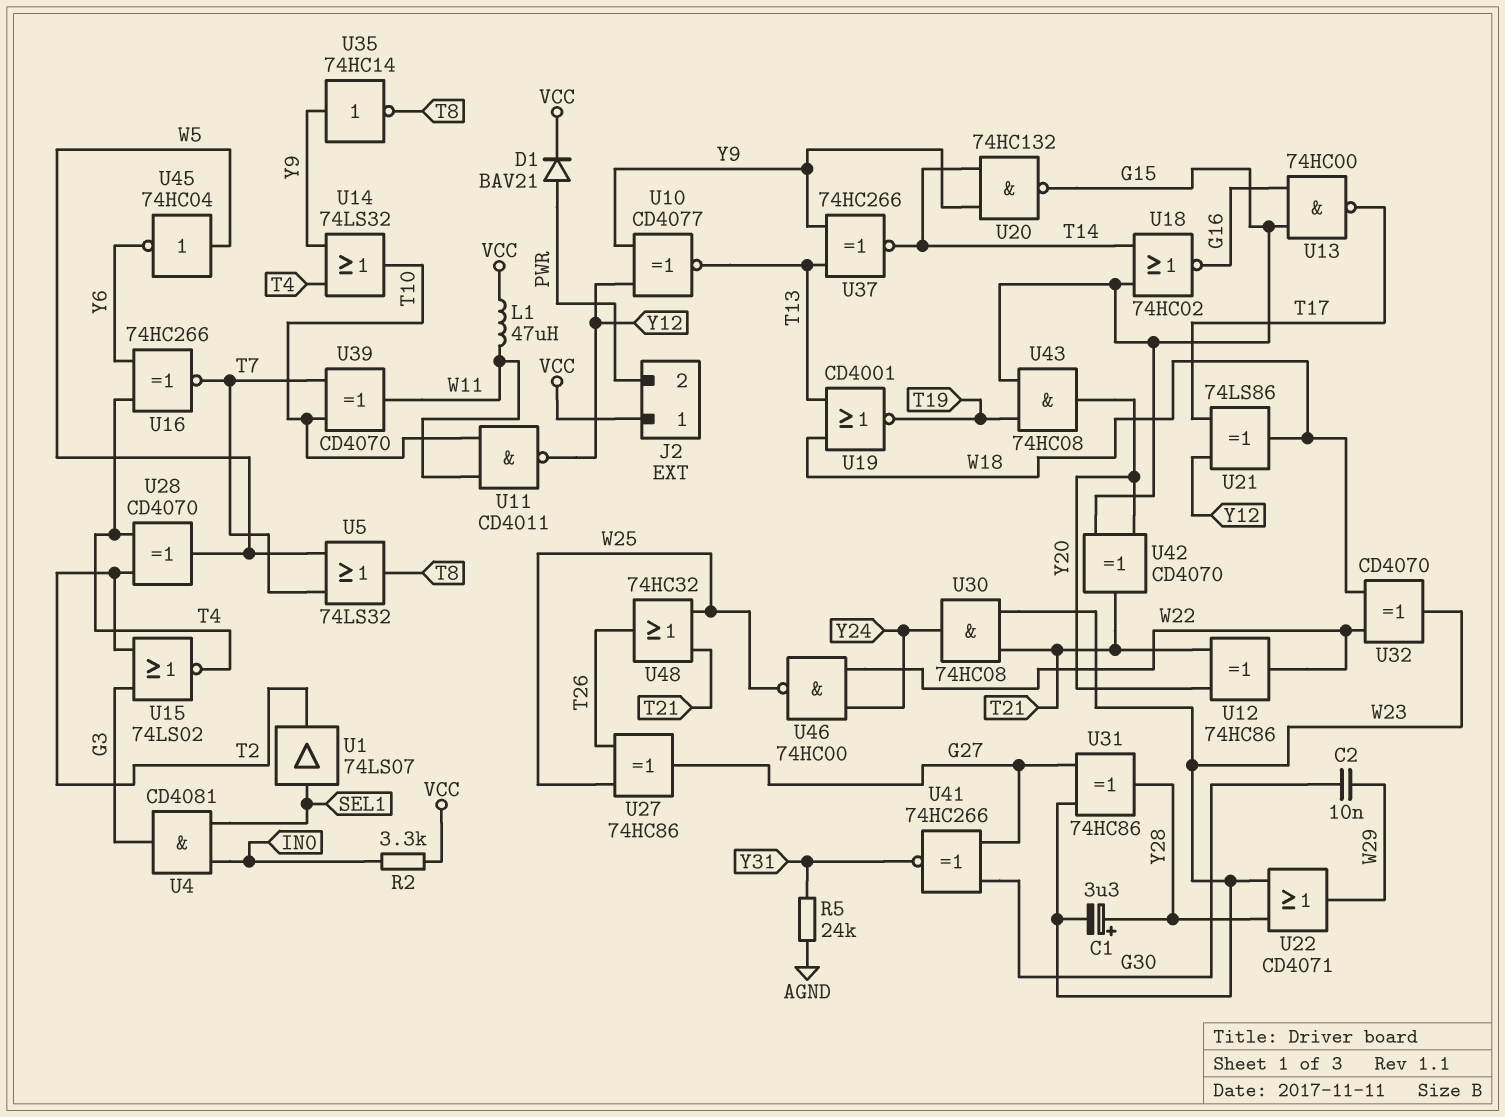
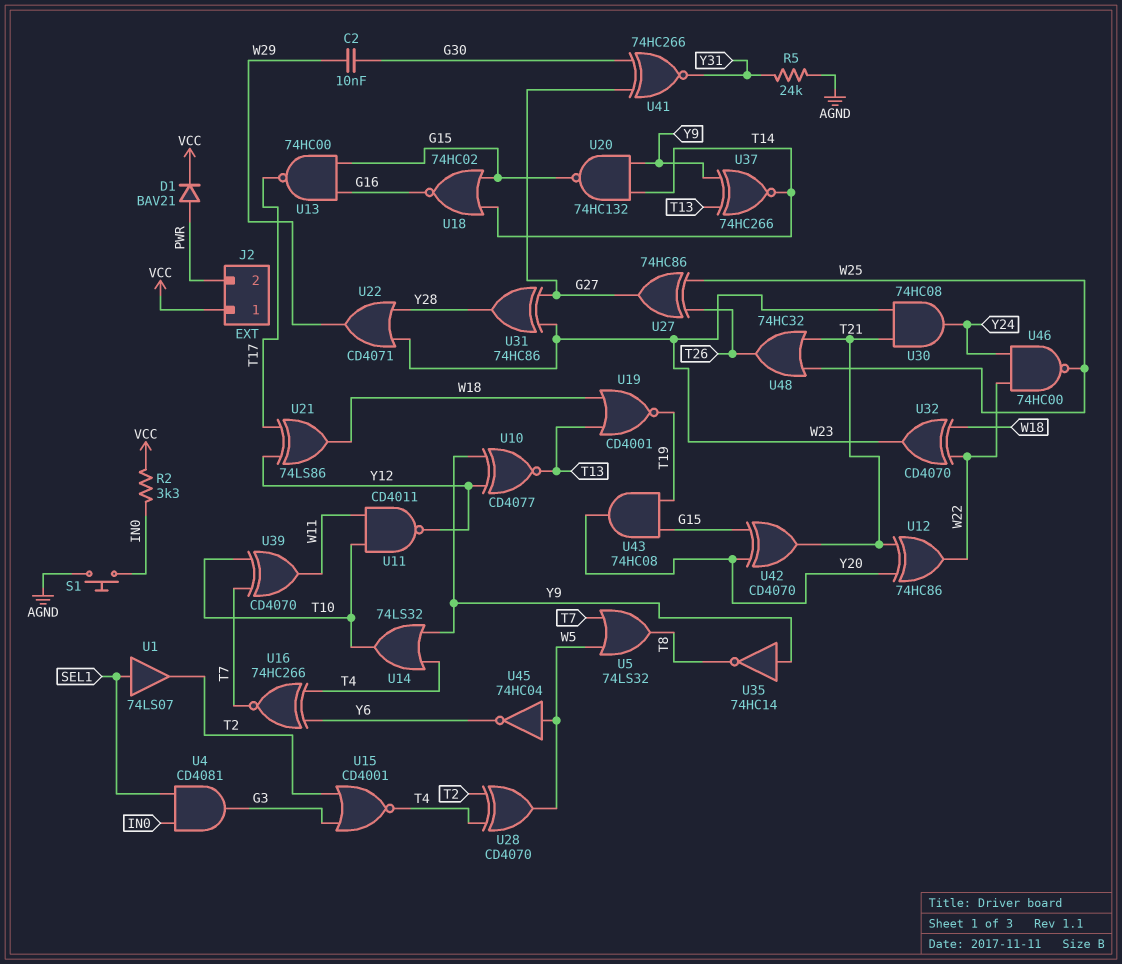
C1: 3.3uF (plus Y28, minus W23) -> none
L1: 47uH (VCC, W11) -> none
S1: none -> button (AGND, IN0)
U15: NOR 74LS02 (in G3, in T2, out T4) -> NOR CD4001 (in G3, in T2, out T4)

